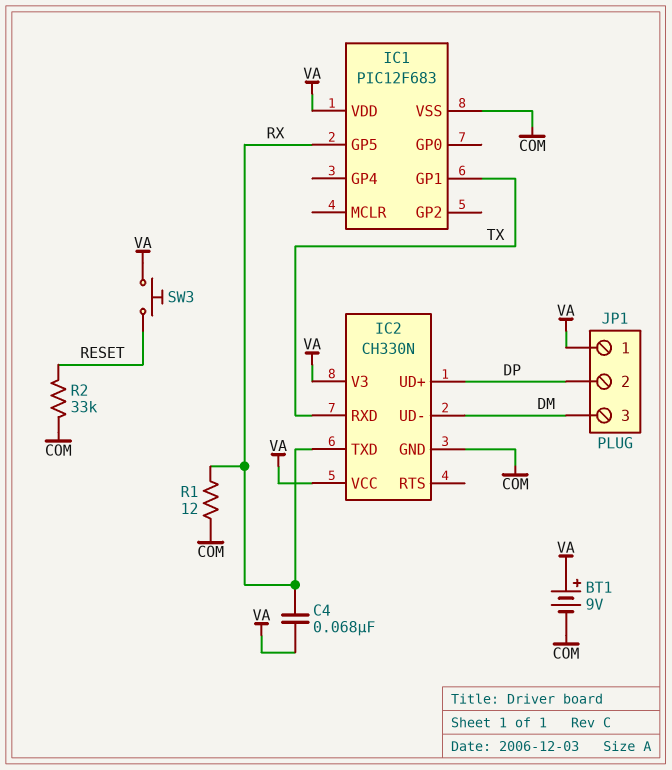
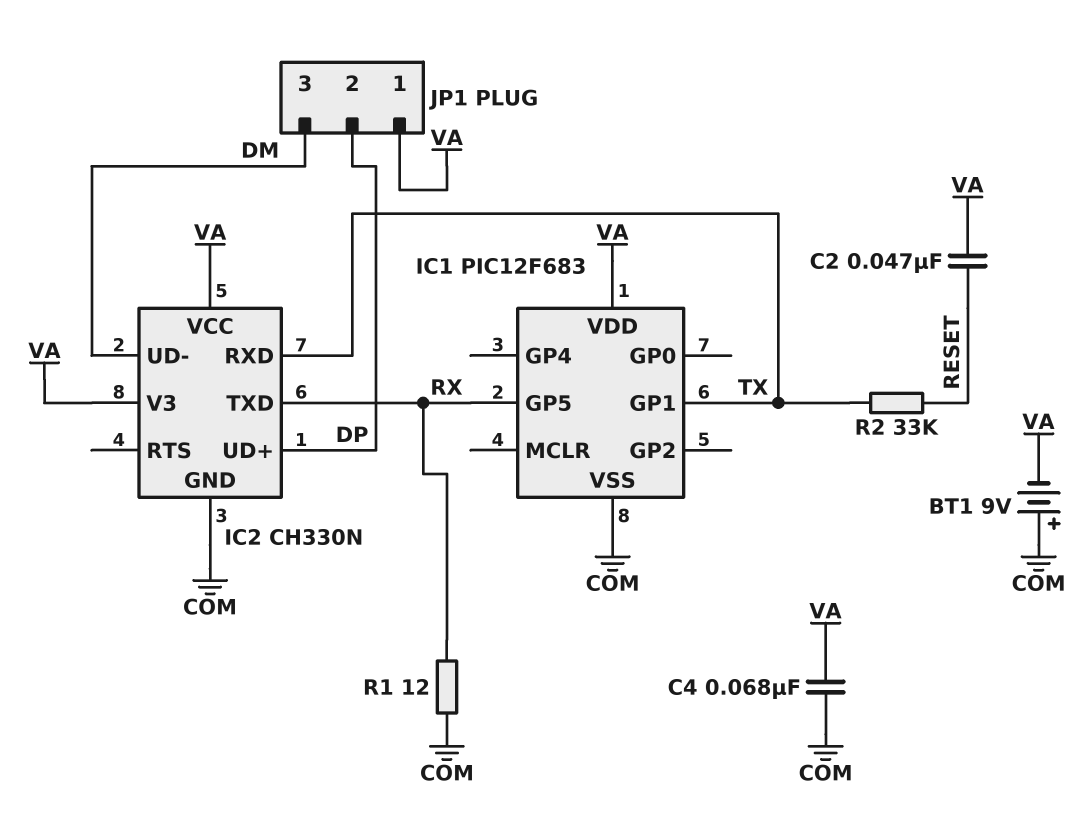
BT1: 9V (plus VA, minus COM) -> 9V (plus COM, minus VA)
C2: none -> 47nF (RESET, VA)
C4: 68nF (RX, VA) -> 68nF (COM, VA)
R2: 33k (COM, RESET) -> 33k (RESET, TX)
SW3: button (RESET, VA) -> none

